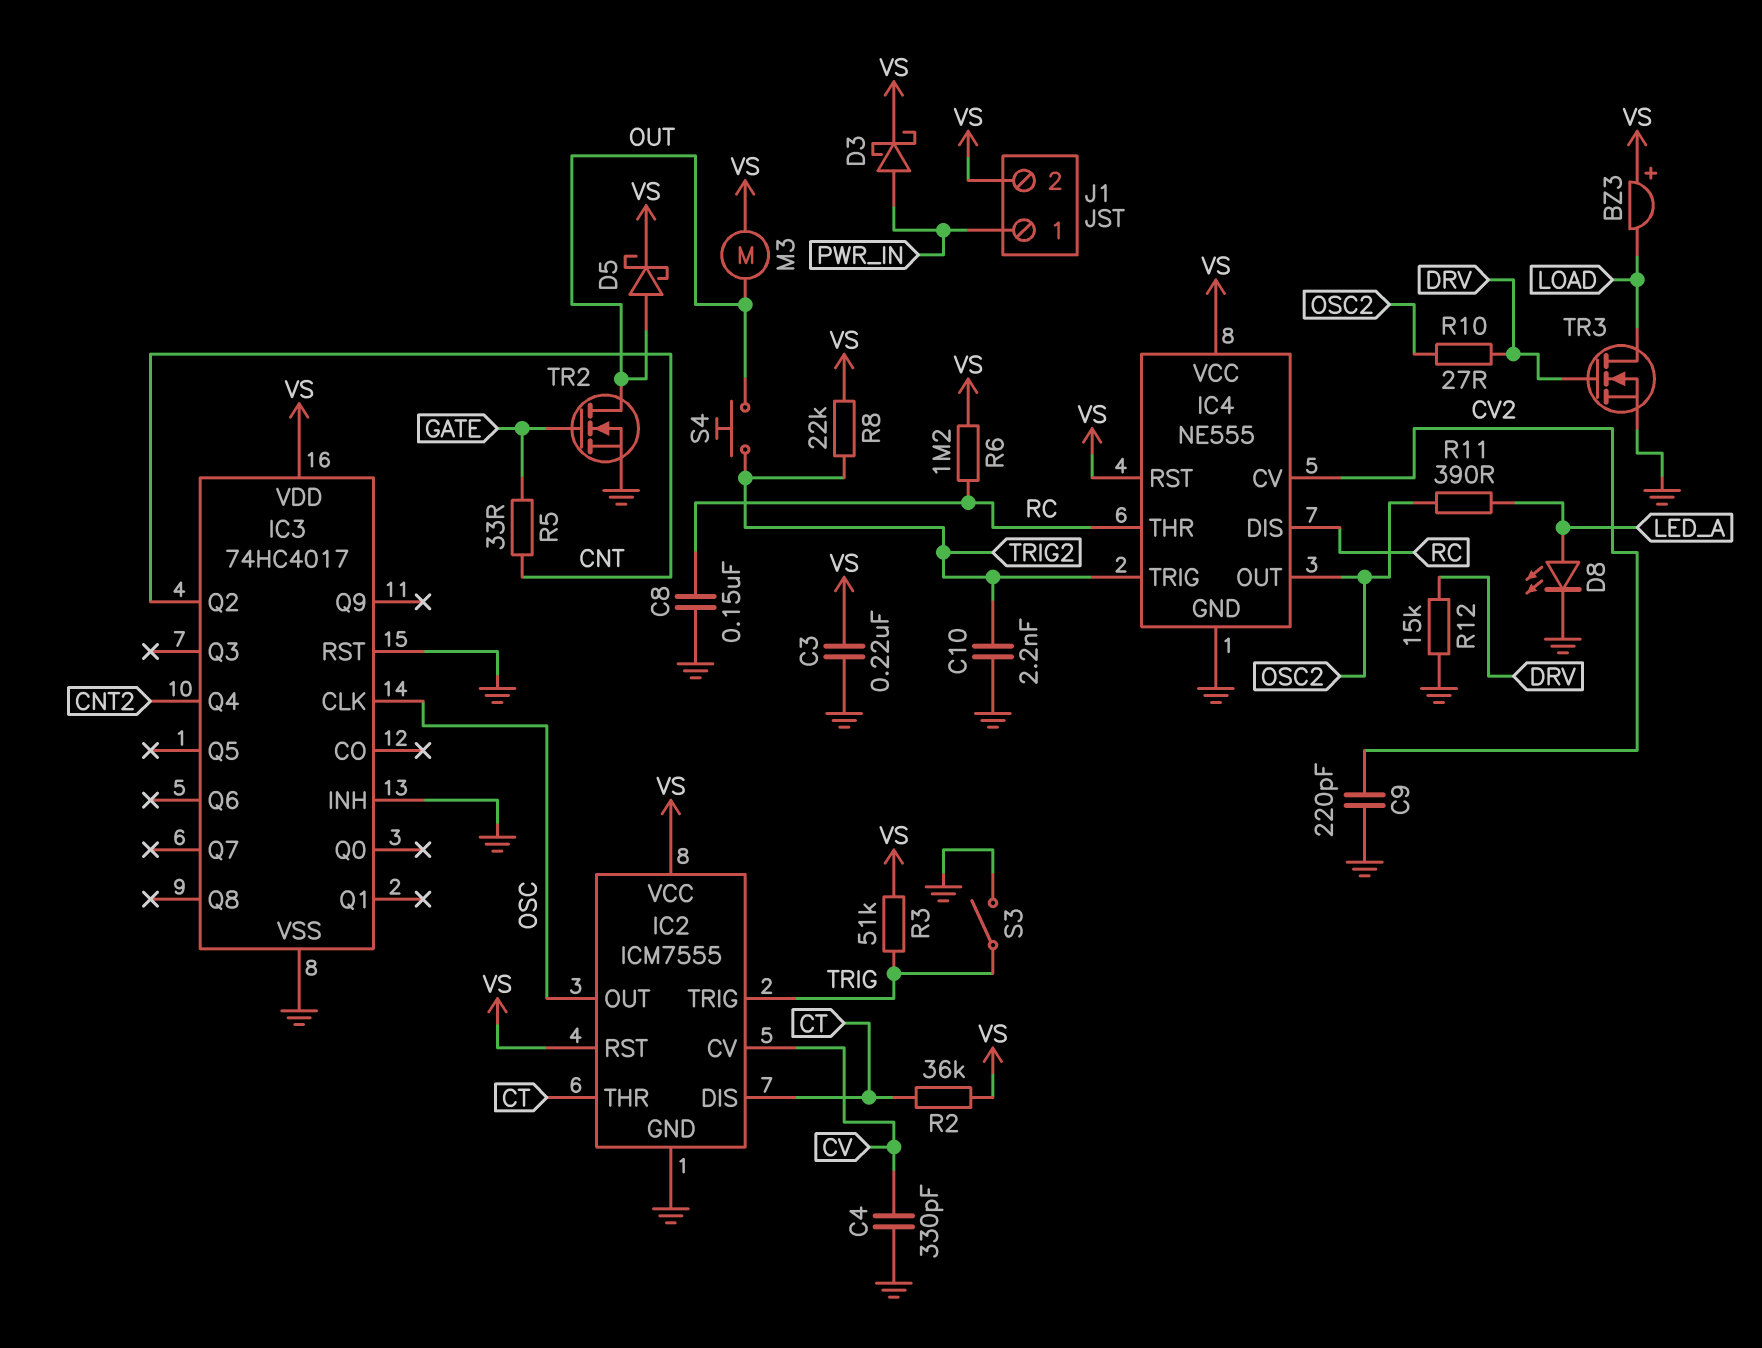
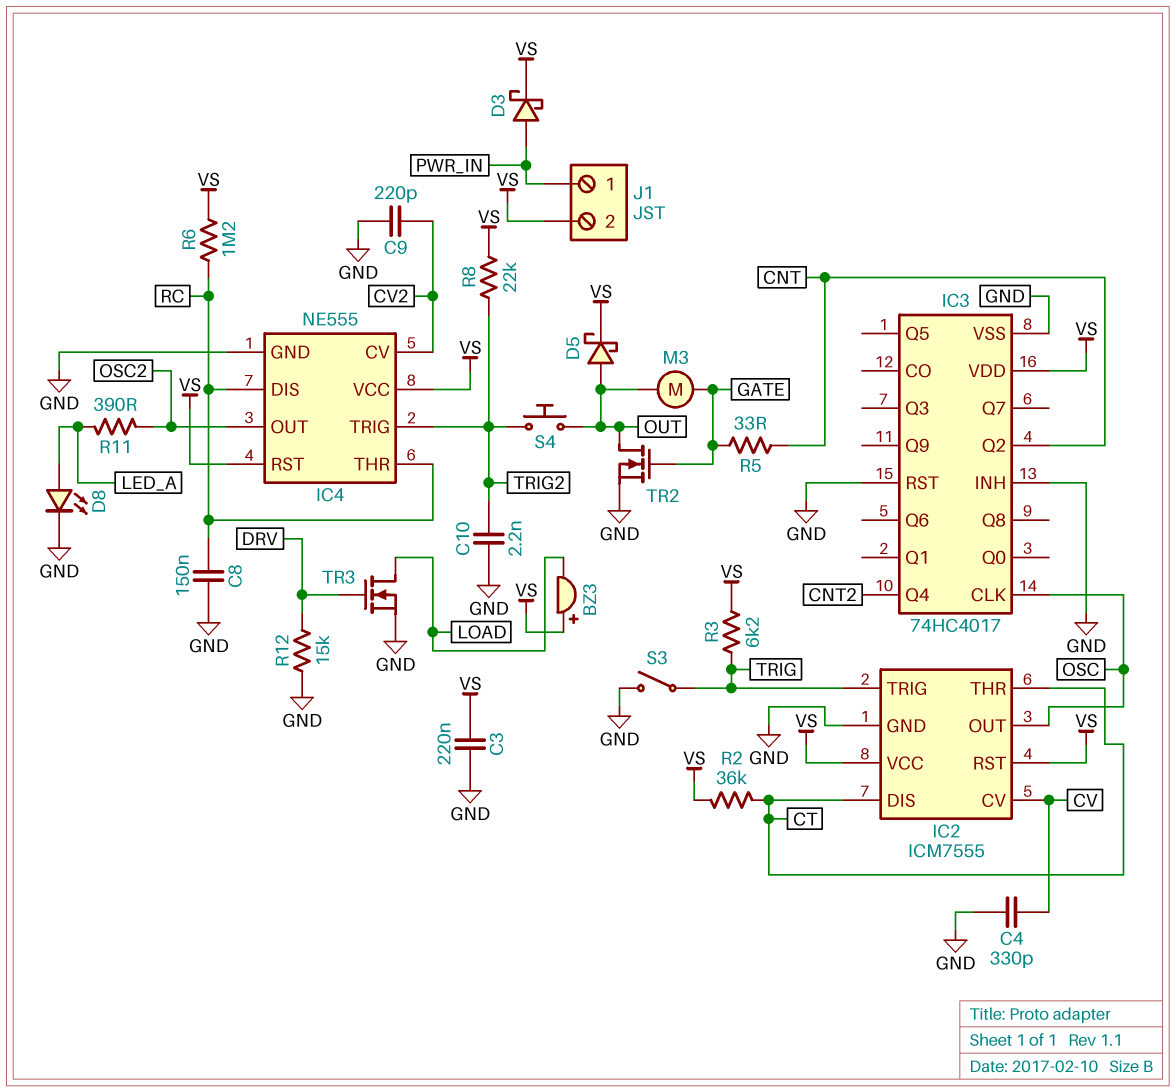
M3: motor (OUT, VS) -> motor (GATE, OUT)
R3: 51k (TRIG, VS) -> 6.2k (TRIG, VS)
R10: 27 (DRV, OSC2) -> none

